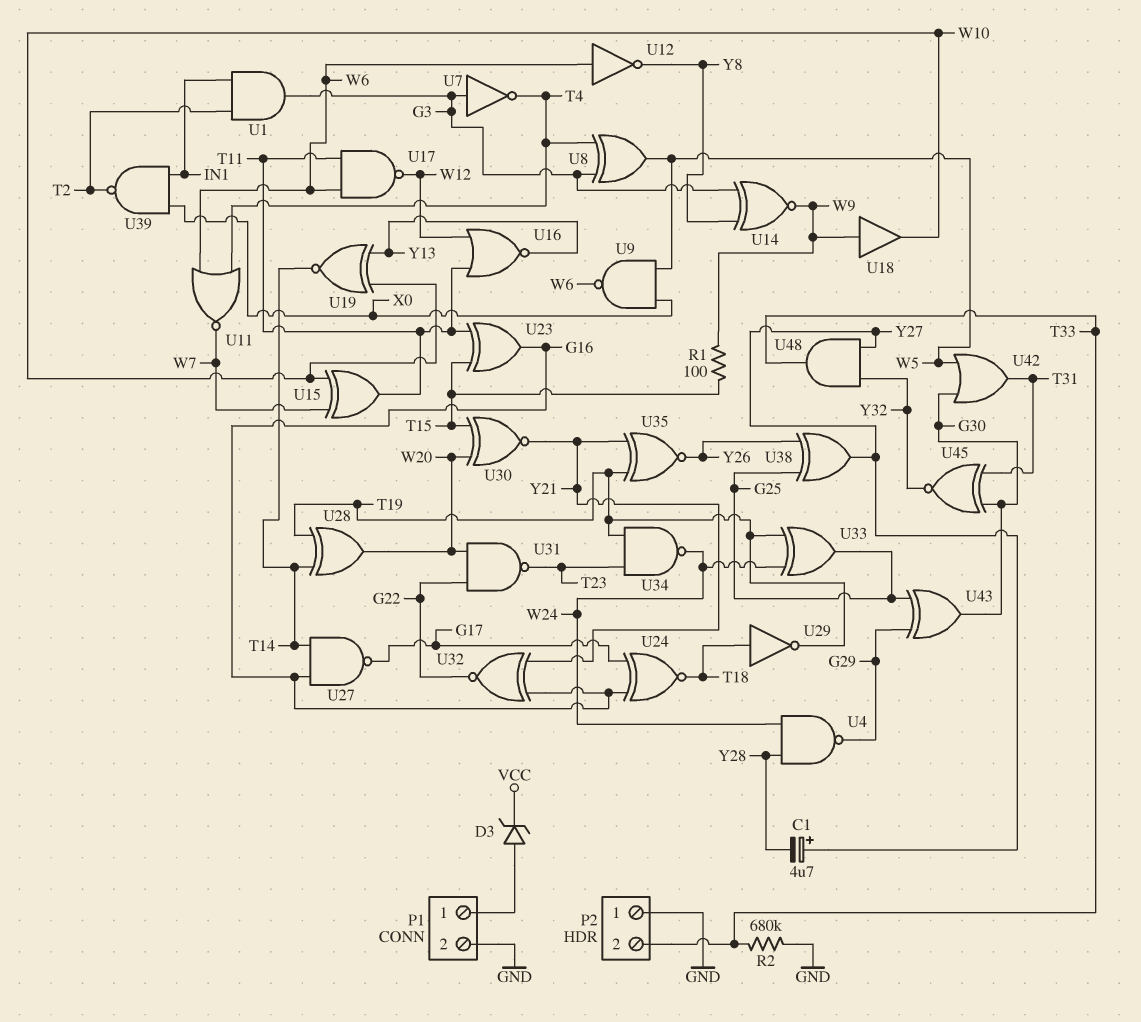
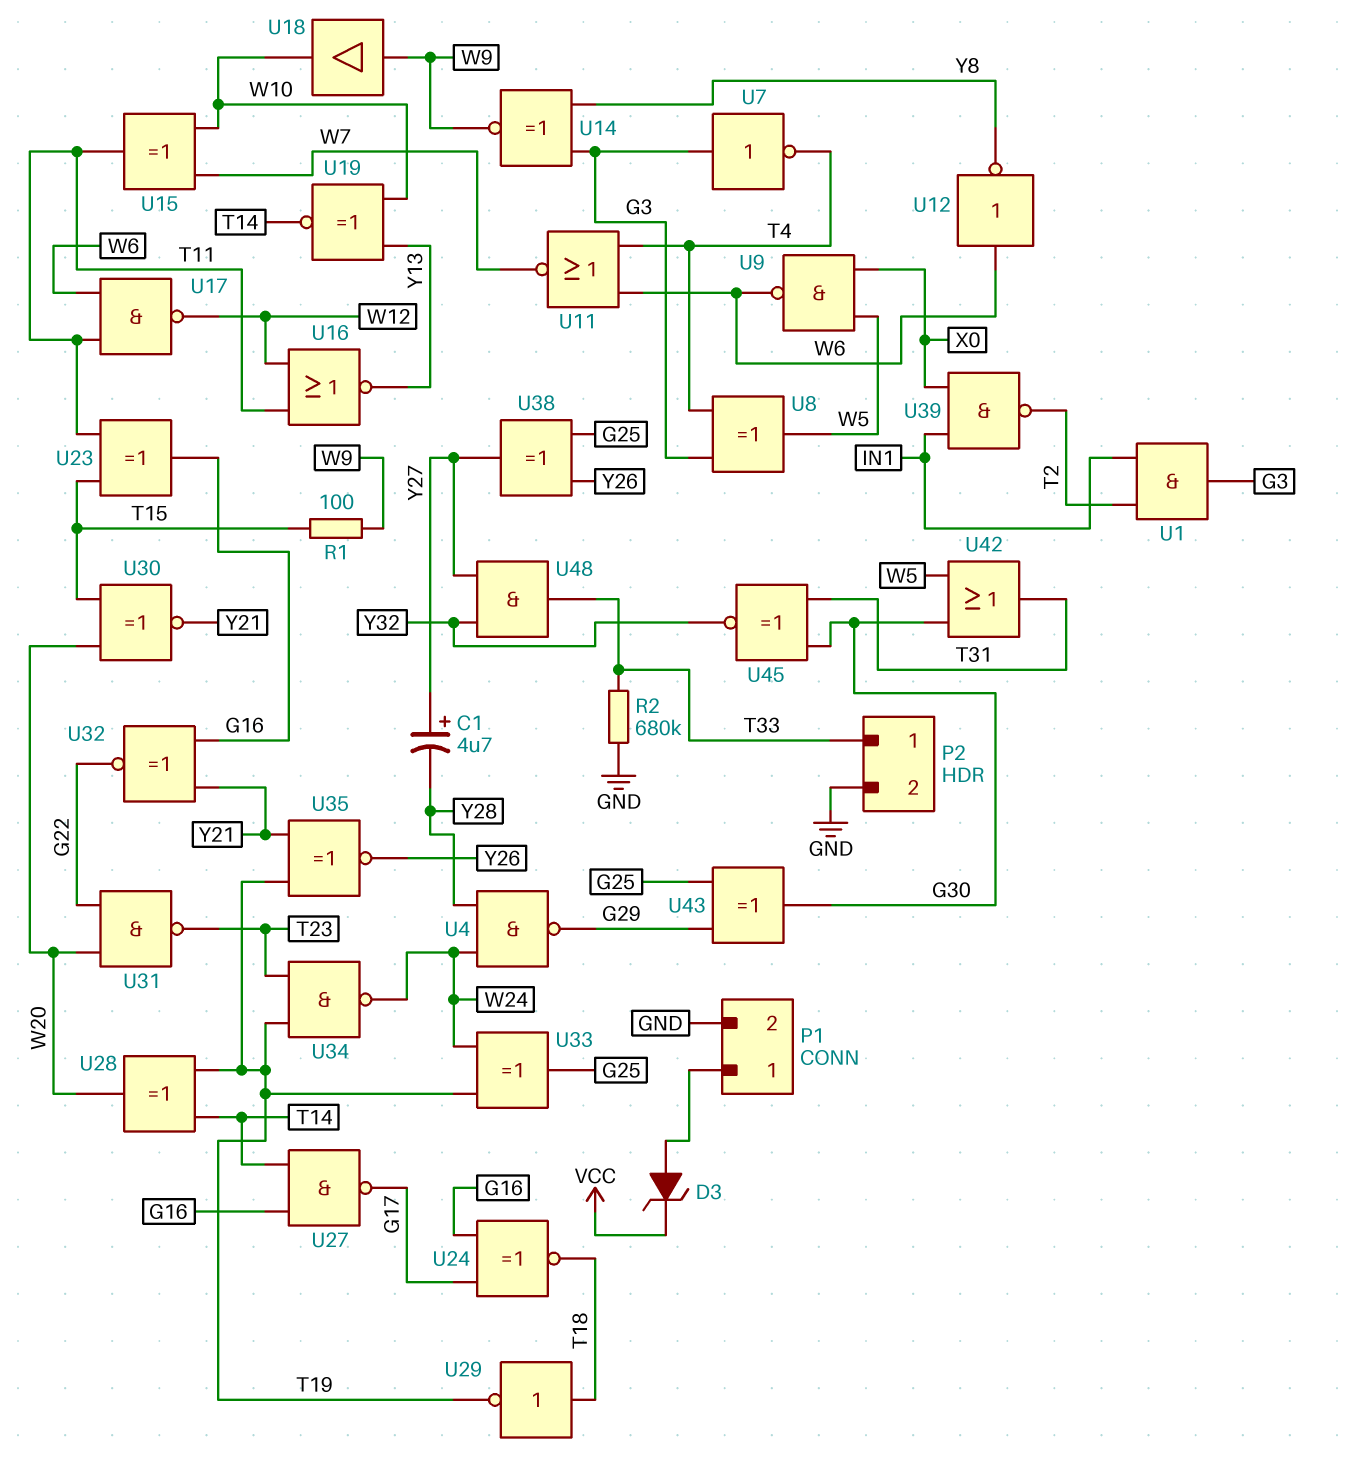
P2 pin 1: GND -> T33
P2 pin 2: T33 -> GND

